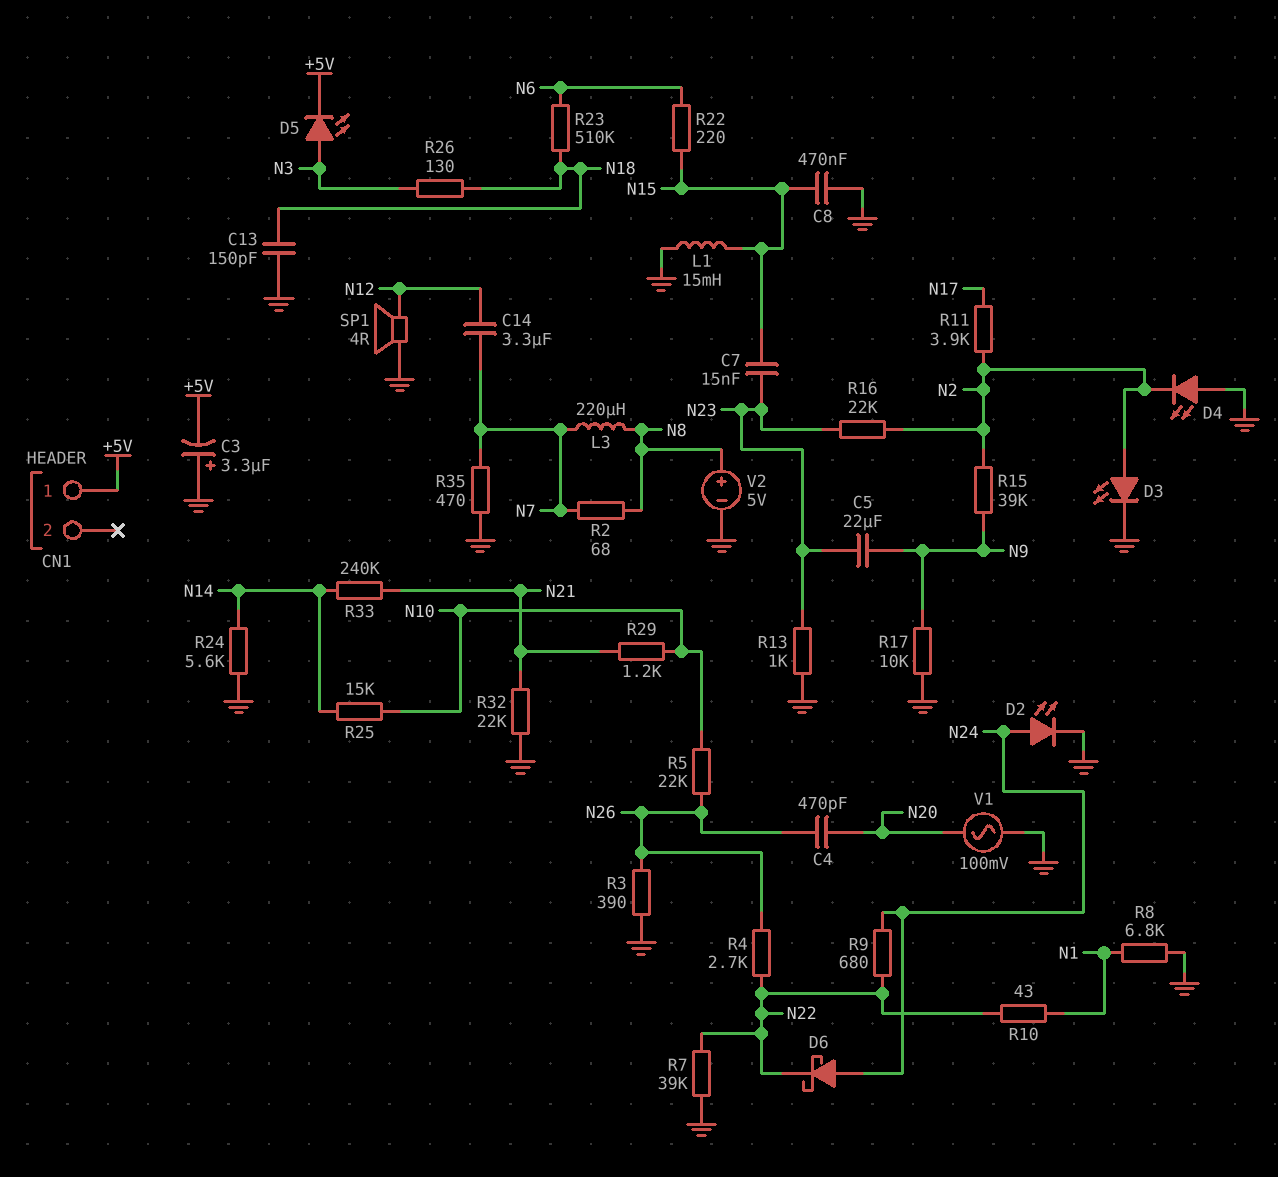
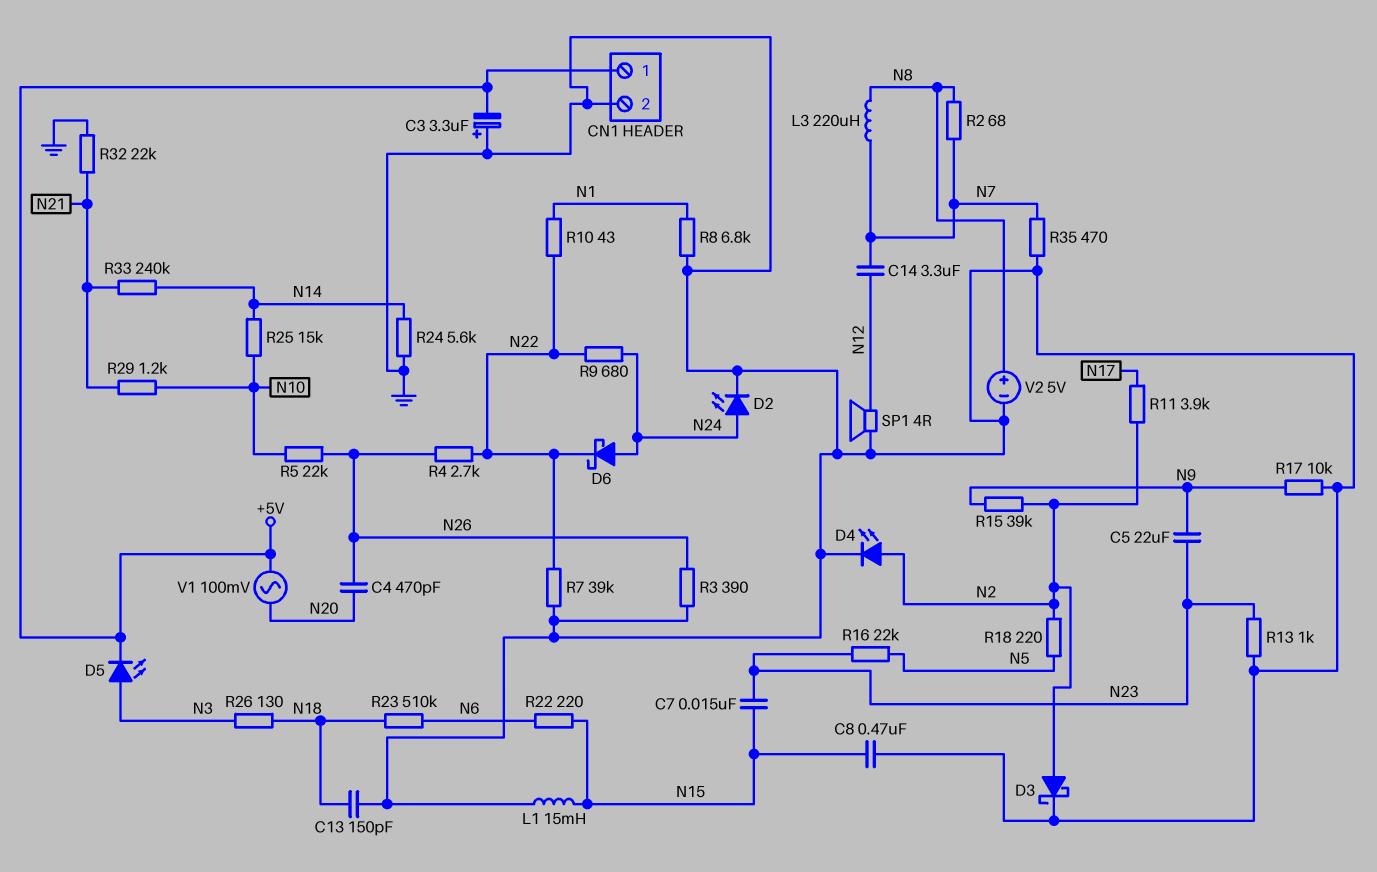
CN1 pin 2: none -> GND
D3: LED (A N2, K GND) -> schottky (A N2, K GND)
D4: LED (A GND, K N2) -> LED (A N2, K GND)
R16: 22k (N2, N23) -> 22k (N5, N23)
R18: none -> 220 (N2, N5)
V1: AC 100mV (GND, N20) -> AC 100mV (+5V, N20)

